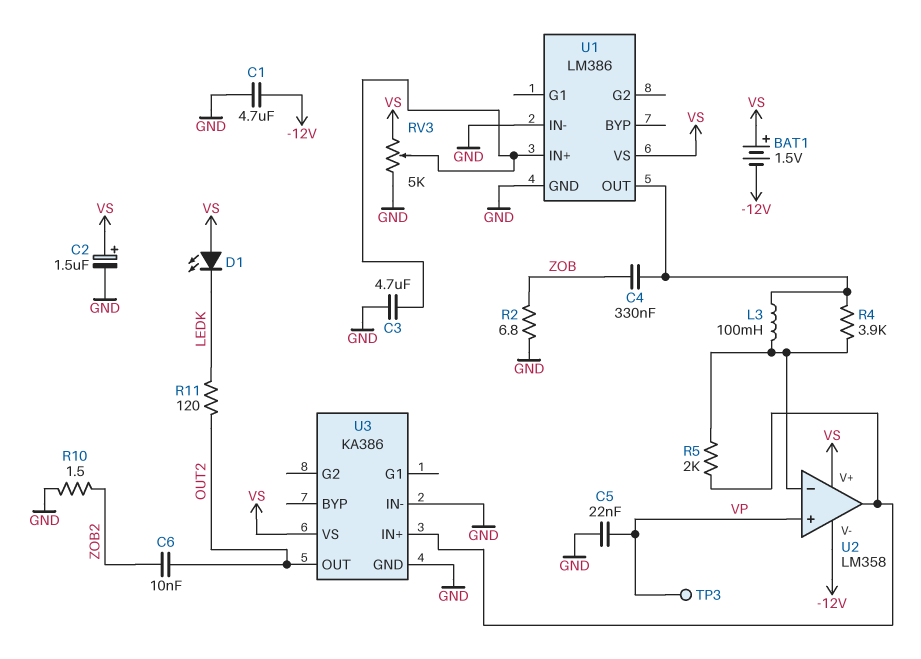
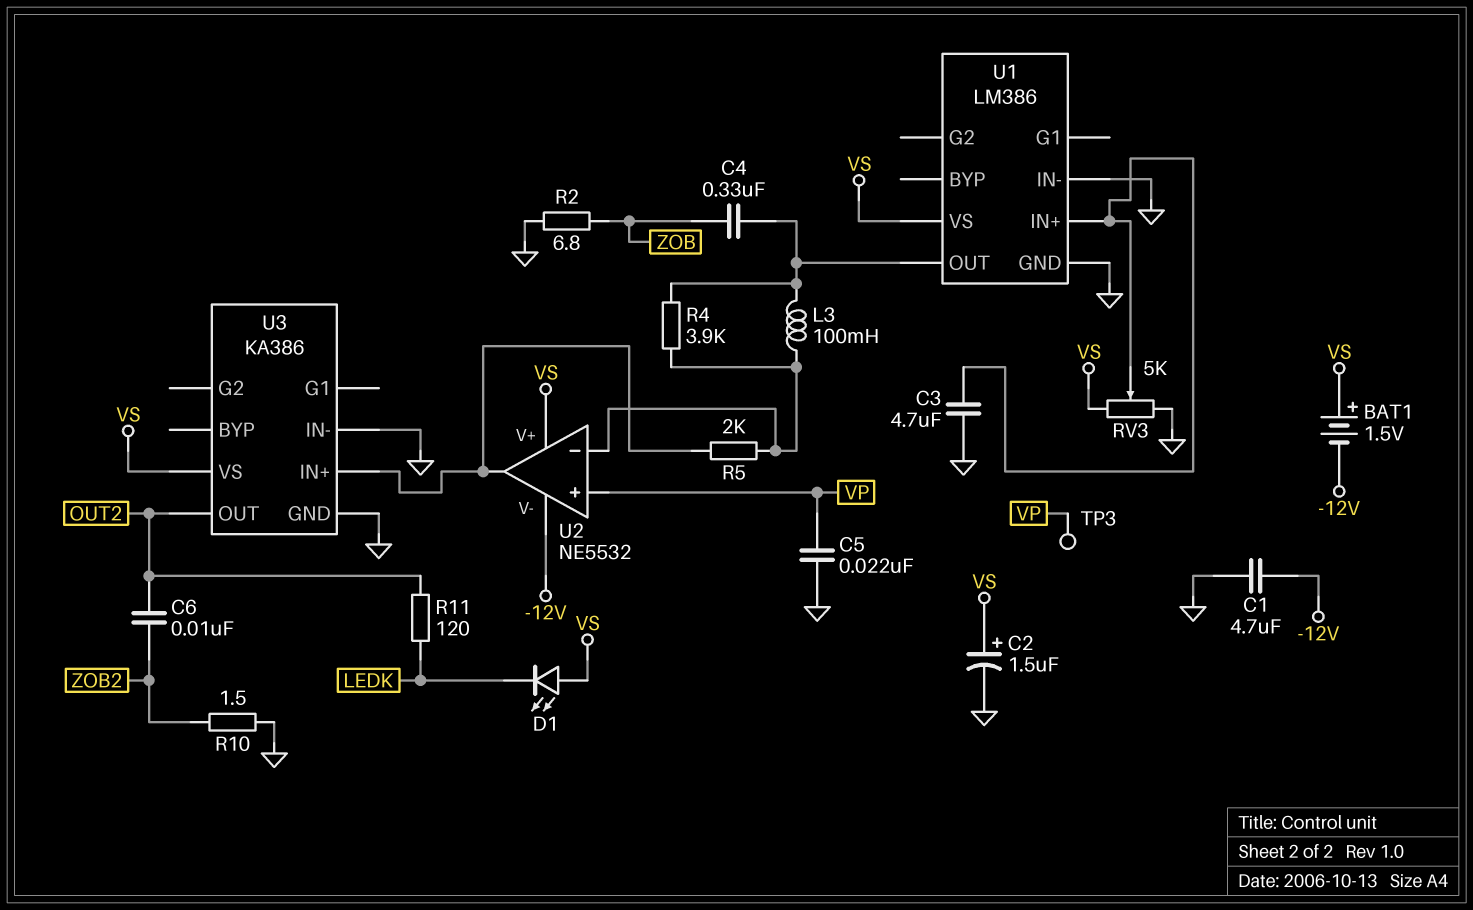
U2: LM358 -> NE5532

